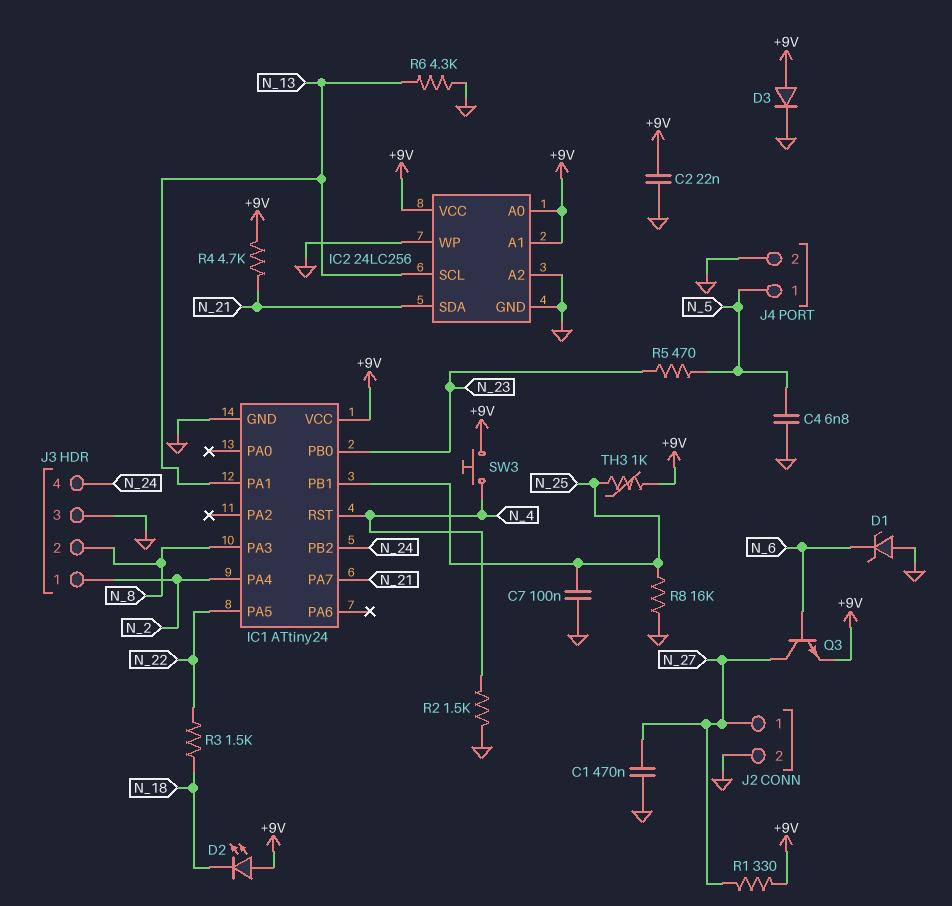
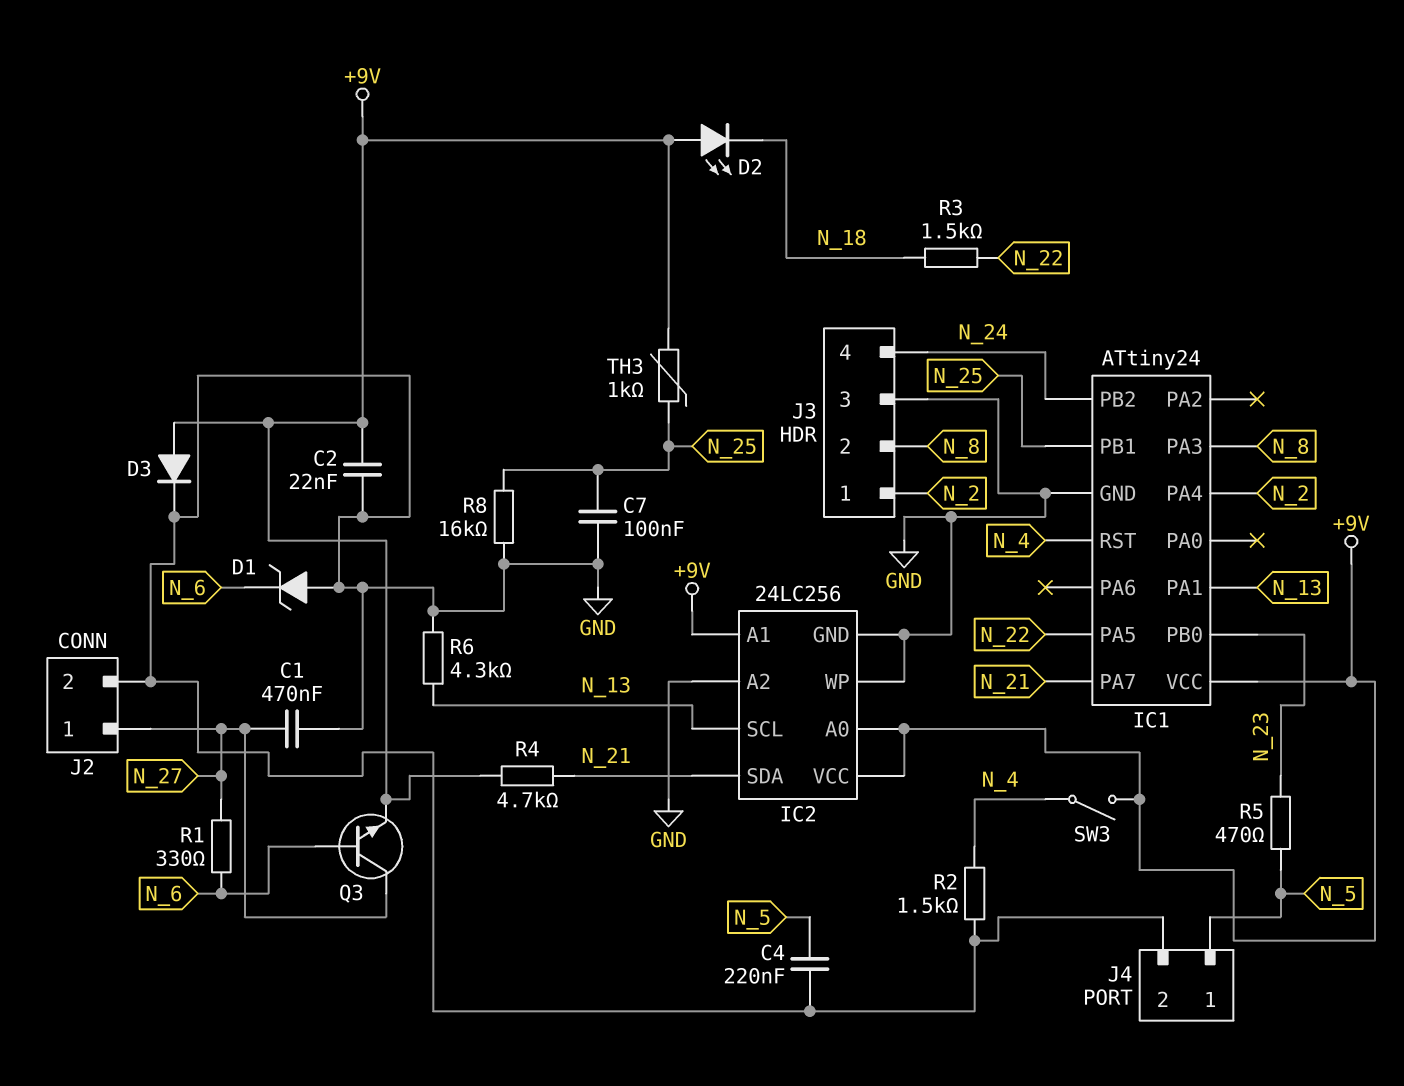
C4: 6.8nF (GND, N_5) -> 220nF (GND, N_5)
R1: 330 (+9V, N_27) -> 330 (N_6, N_27)
SW3: button (+9V, N_4) -> switch (+9V, N_4)

